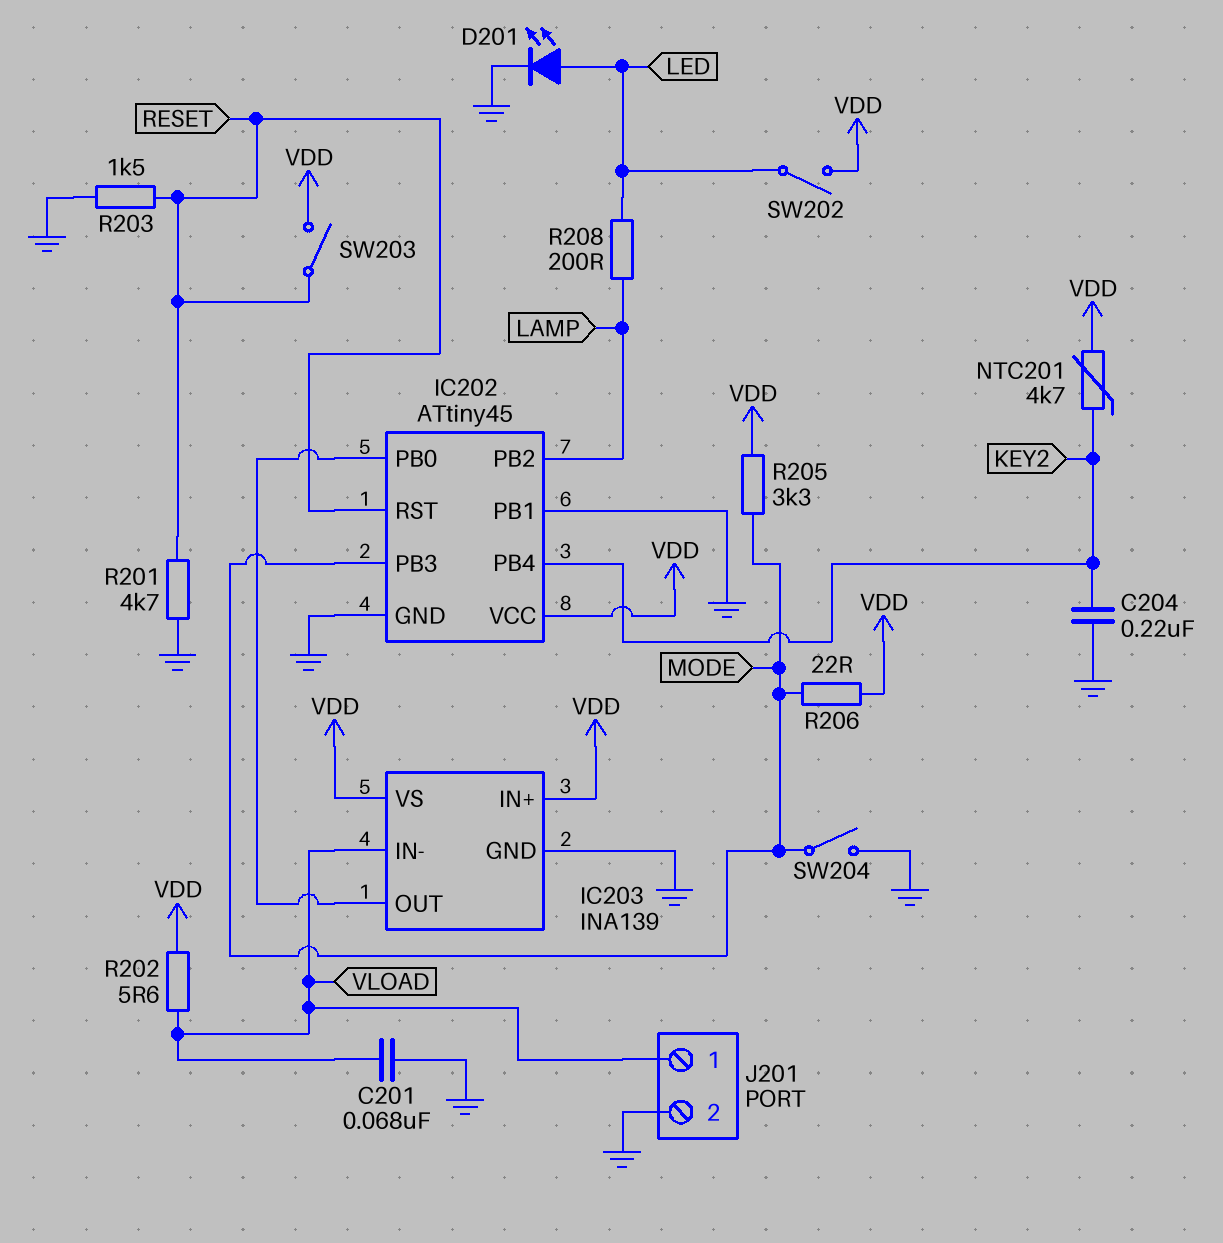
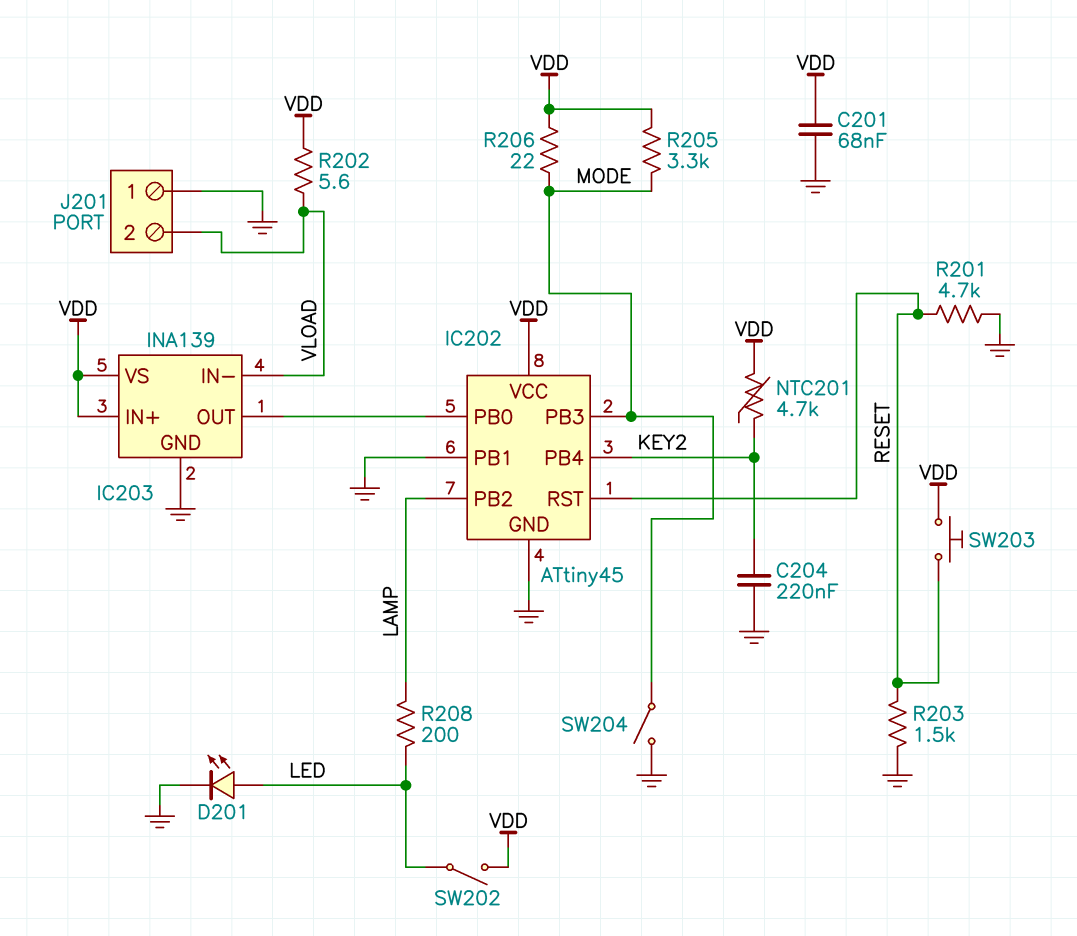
C201: 68nF (GND, VLOAD) -> 68nF (GND, VDD)
J201 pin 1: VLOAD -> GND
J201 pin 2: GND -> VLOAD
SW203: switch (RESET, VDD) -> button (RESET, VDD)

